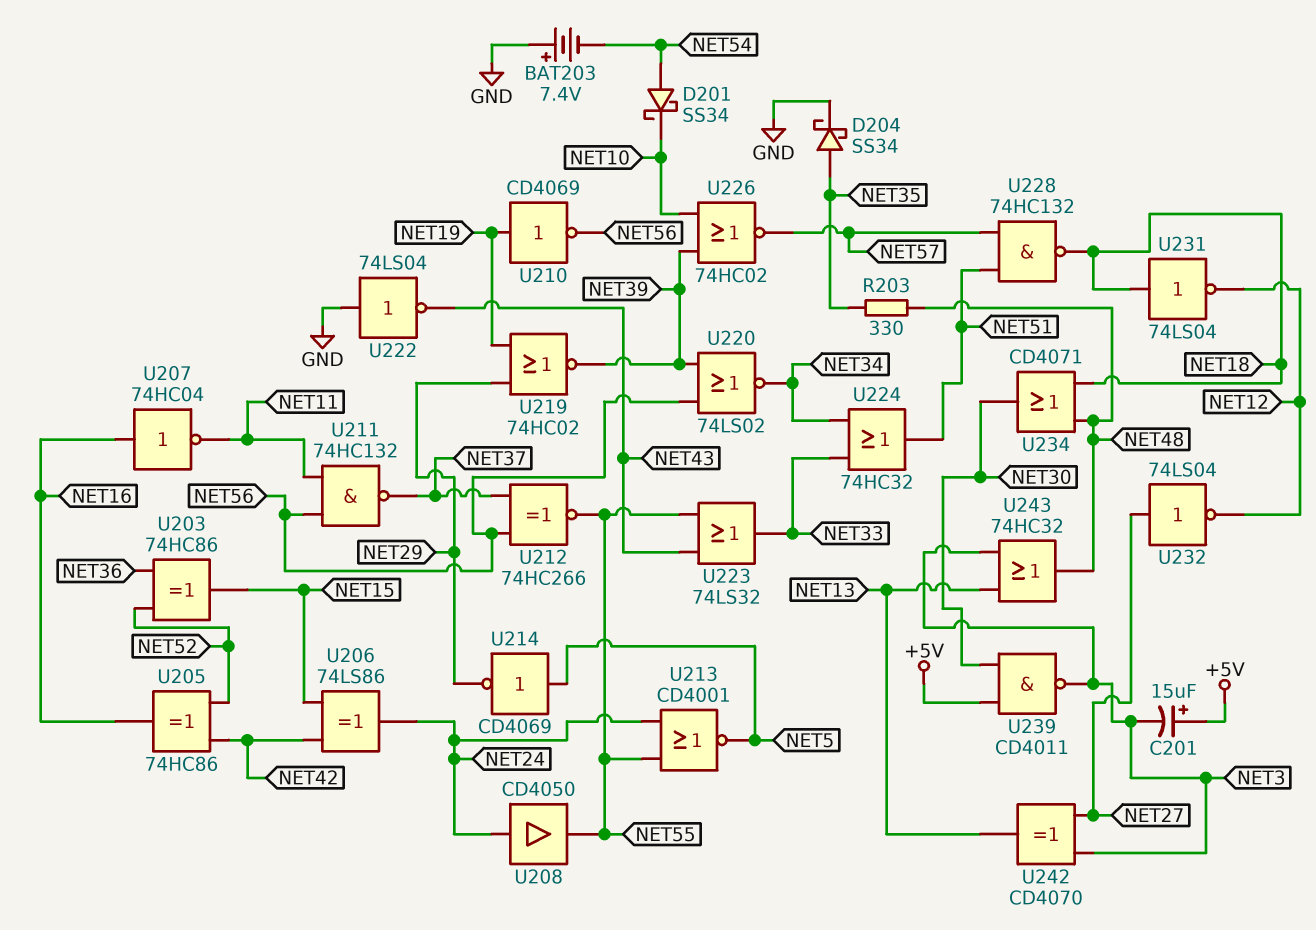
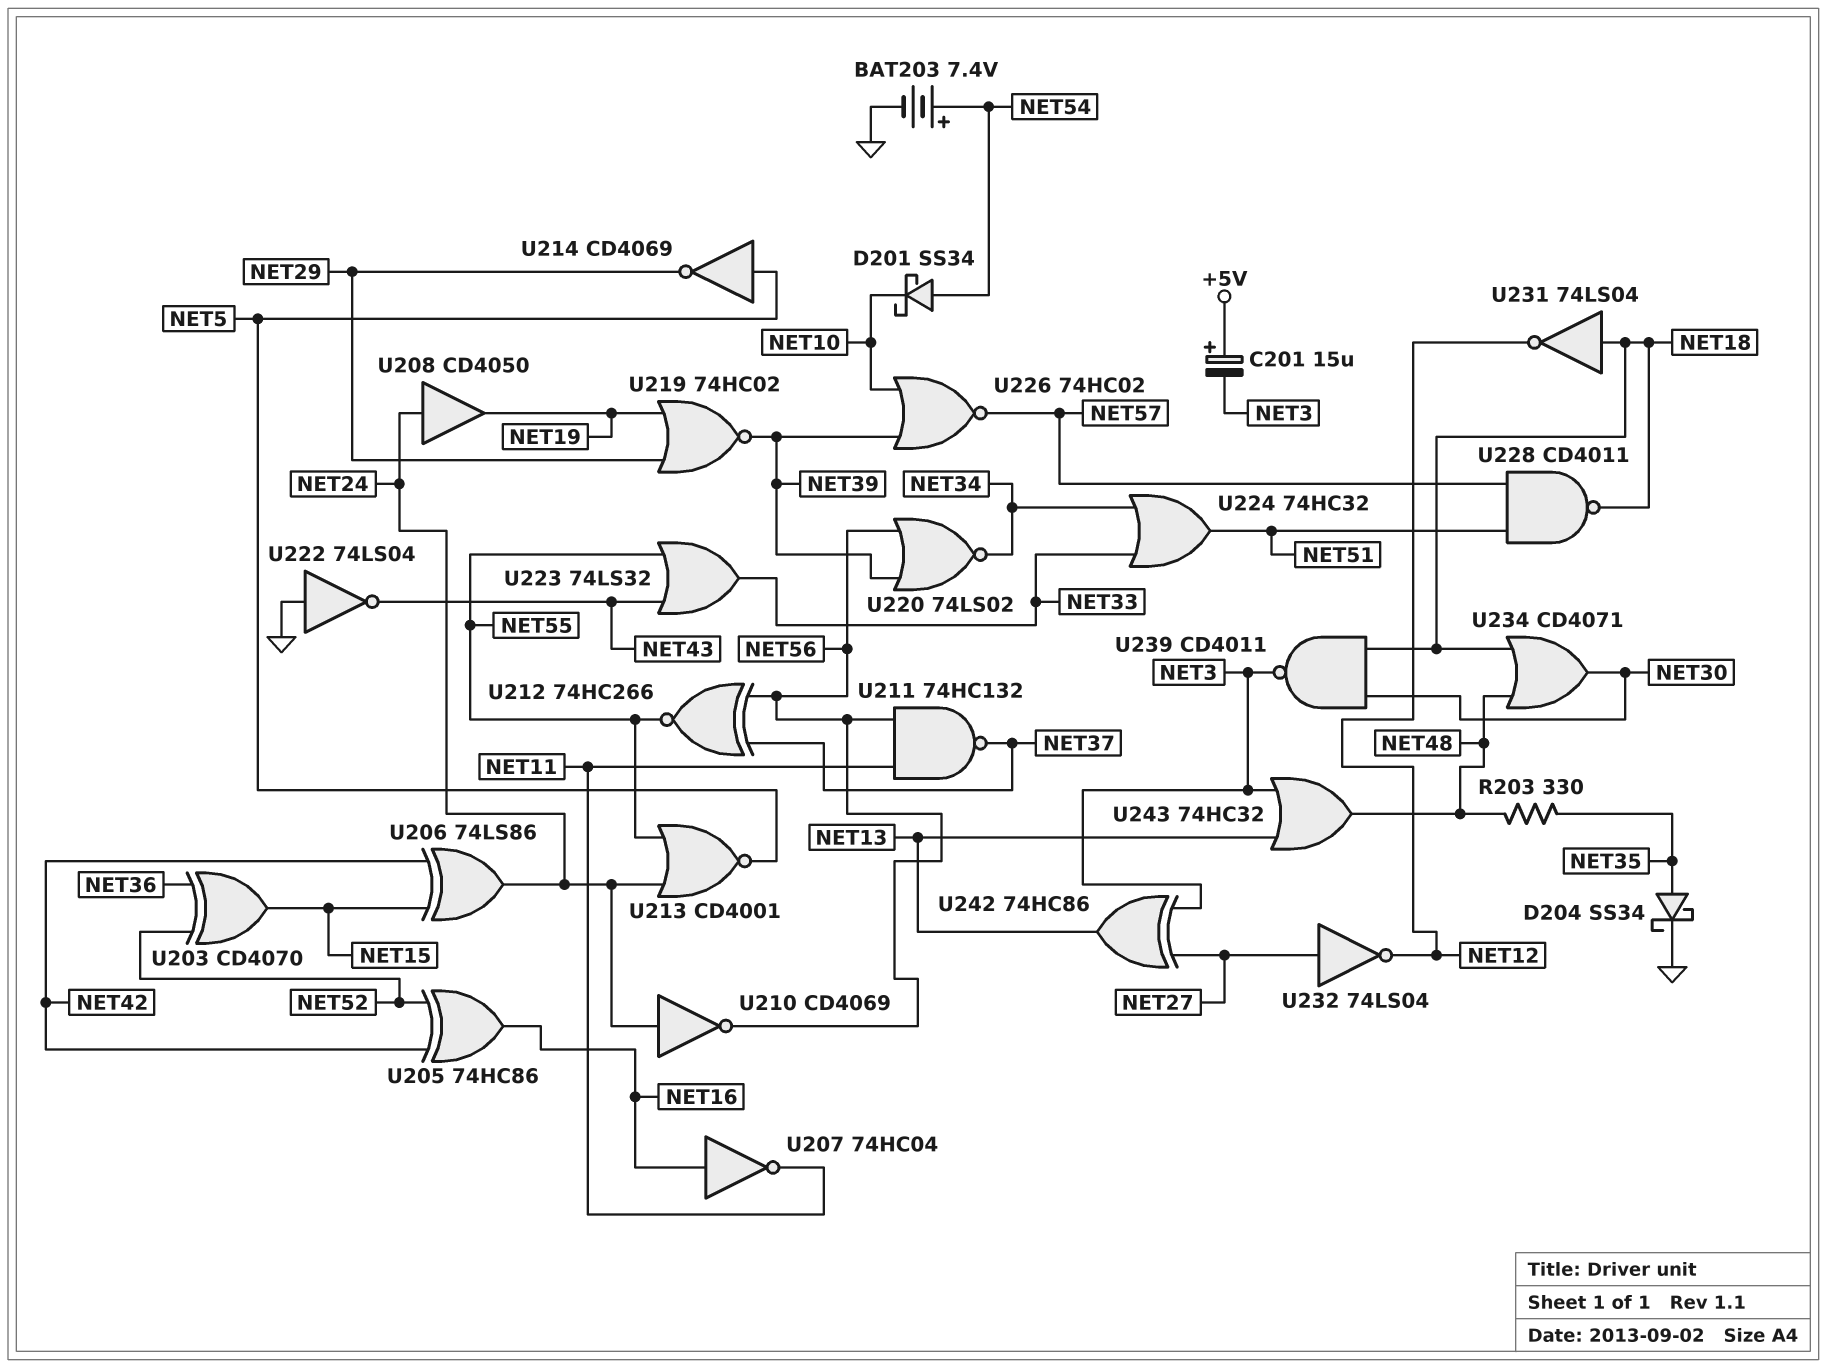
BAT203: 7.4V (plus GND, minus NET54) -> 7.4V (plus NET54, minus GND)
U203: XOR 74HC86 (in NET36, in NET52, out NET15) -> XOR CD4070 (in NET36, in NET52, out NET15)
U208: buffer CD4050 (in NET24, out NET55) -> buffer CD4050 (in NET24, out NET19)
U210: NOT CD4069 (in NET19, out NET56) -> NOT CD4069 (in NET24, out NET56)
U228: NAND 74HC132 (in NET51, in NET57, out NET18) -> NAND CD4011 (in NET51, in NET57, out NET18)
U239: NAND CD4011 (in +5V, in NET30, out NET3) -> NAND CD4011 (in NET18, in NET30, out NET3)
U242: XOR CD4070 (in NET3, in NET27, out NET13) -> XOR 74HC86 (in NET3, in NET27, out NET13)

